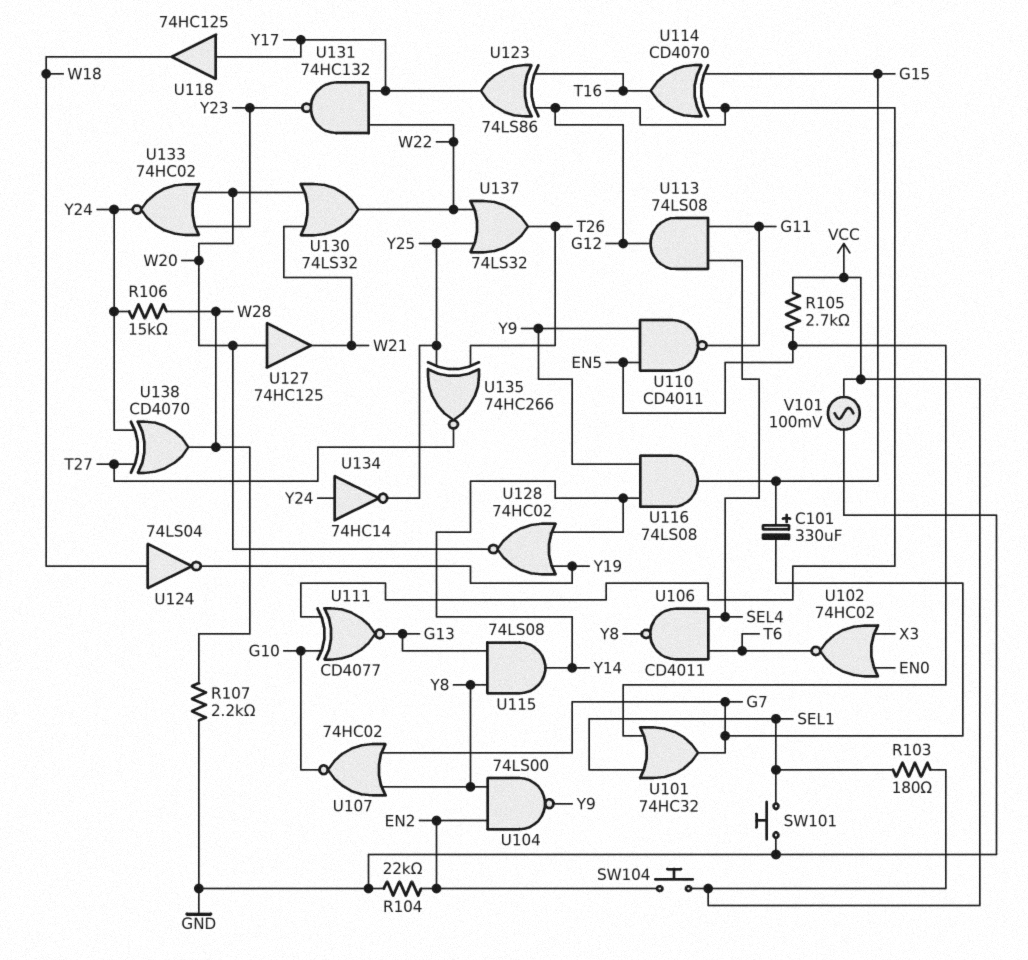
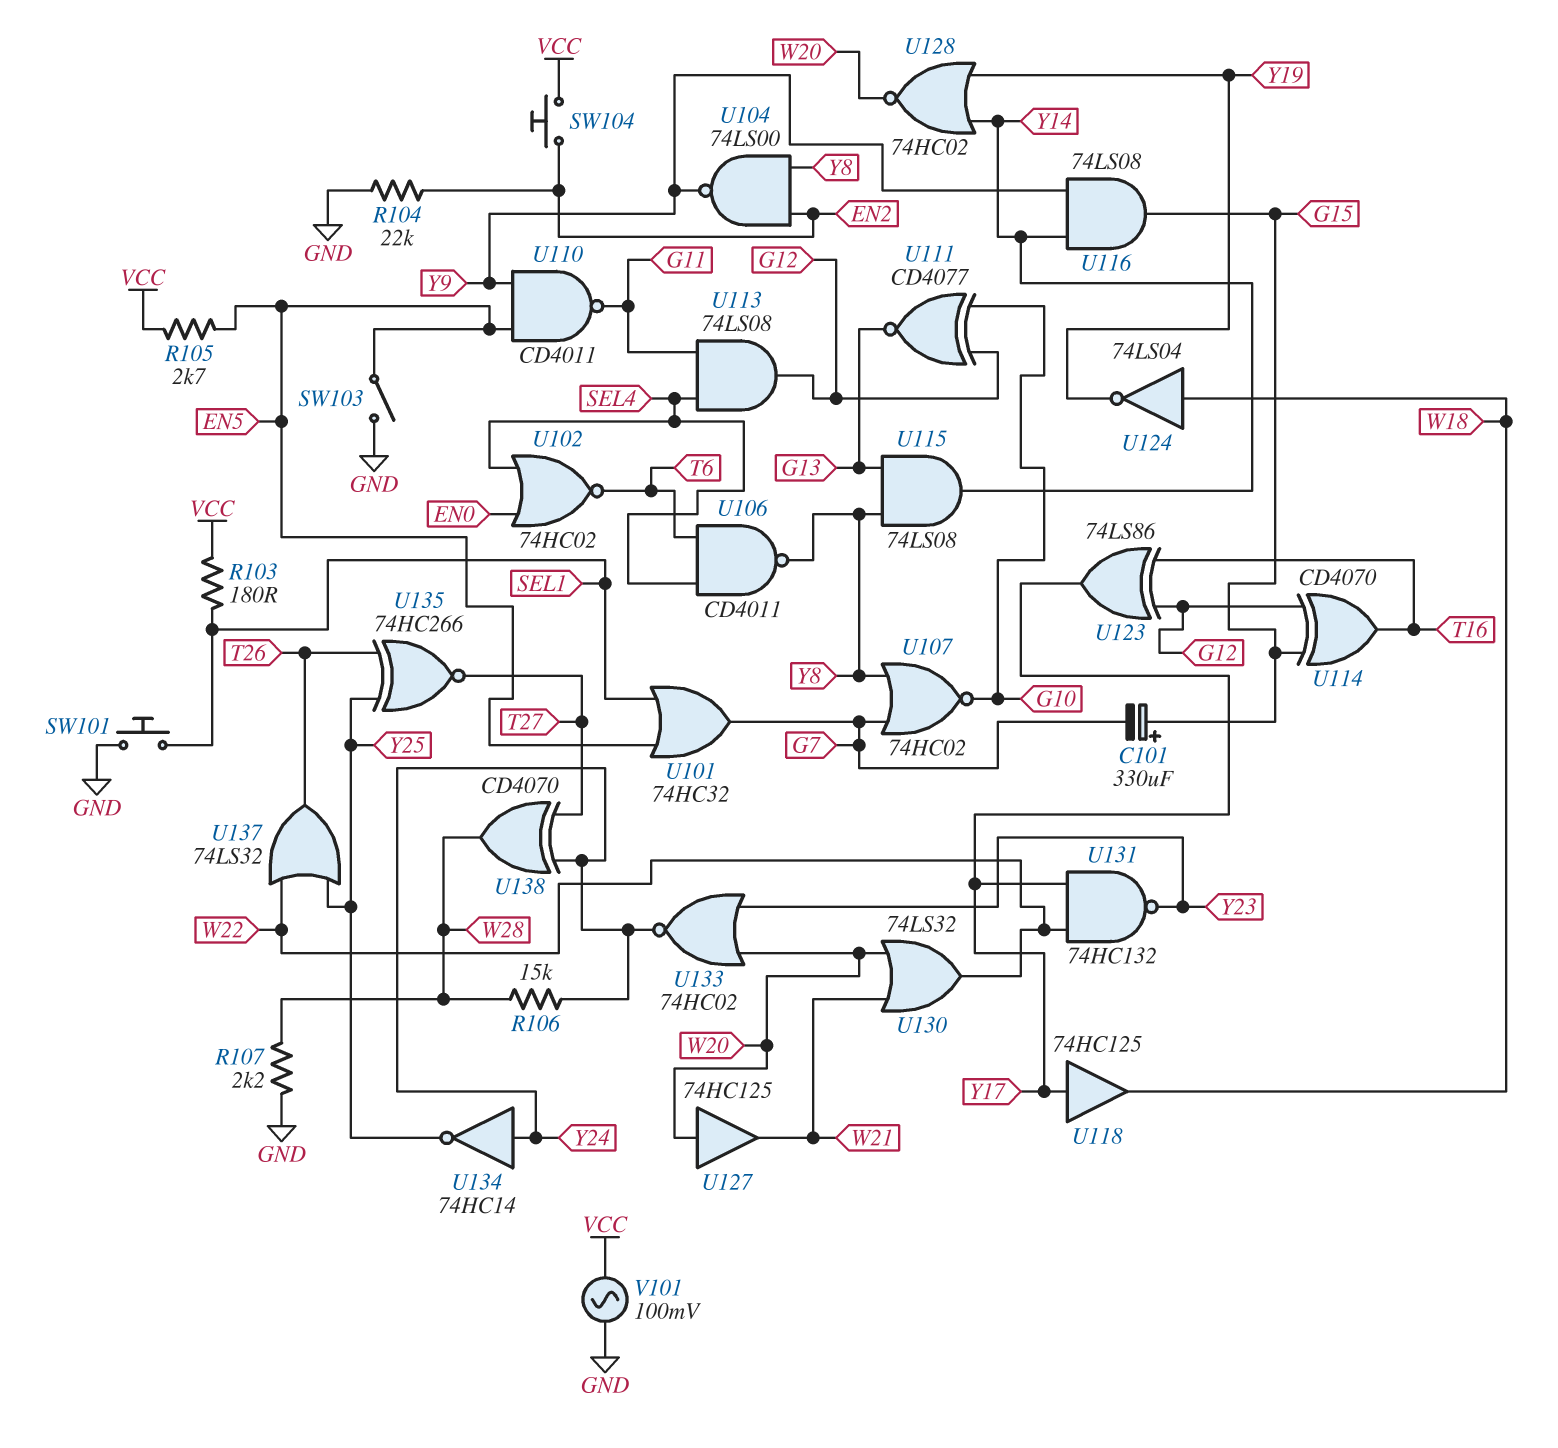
SW103: none -> switch (EN5, GND)
U102: NOR 74HC02 (in EN0, in X3, out T6) -> NOR 74HC02 (in EN0, in SEL4, out T6)

